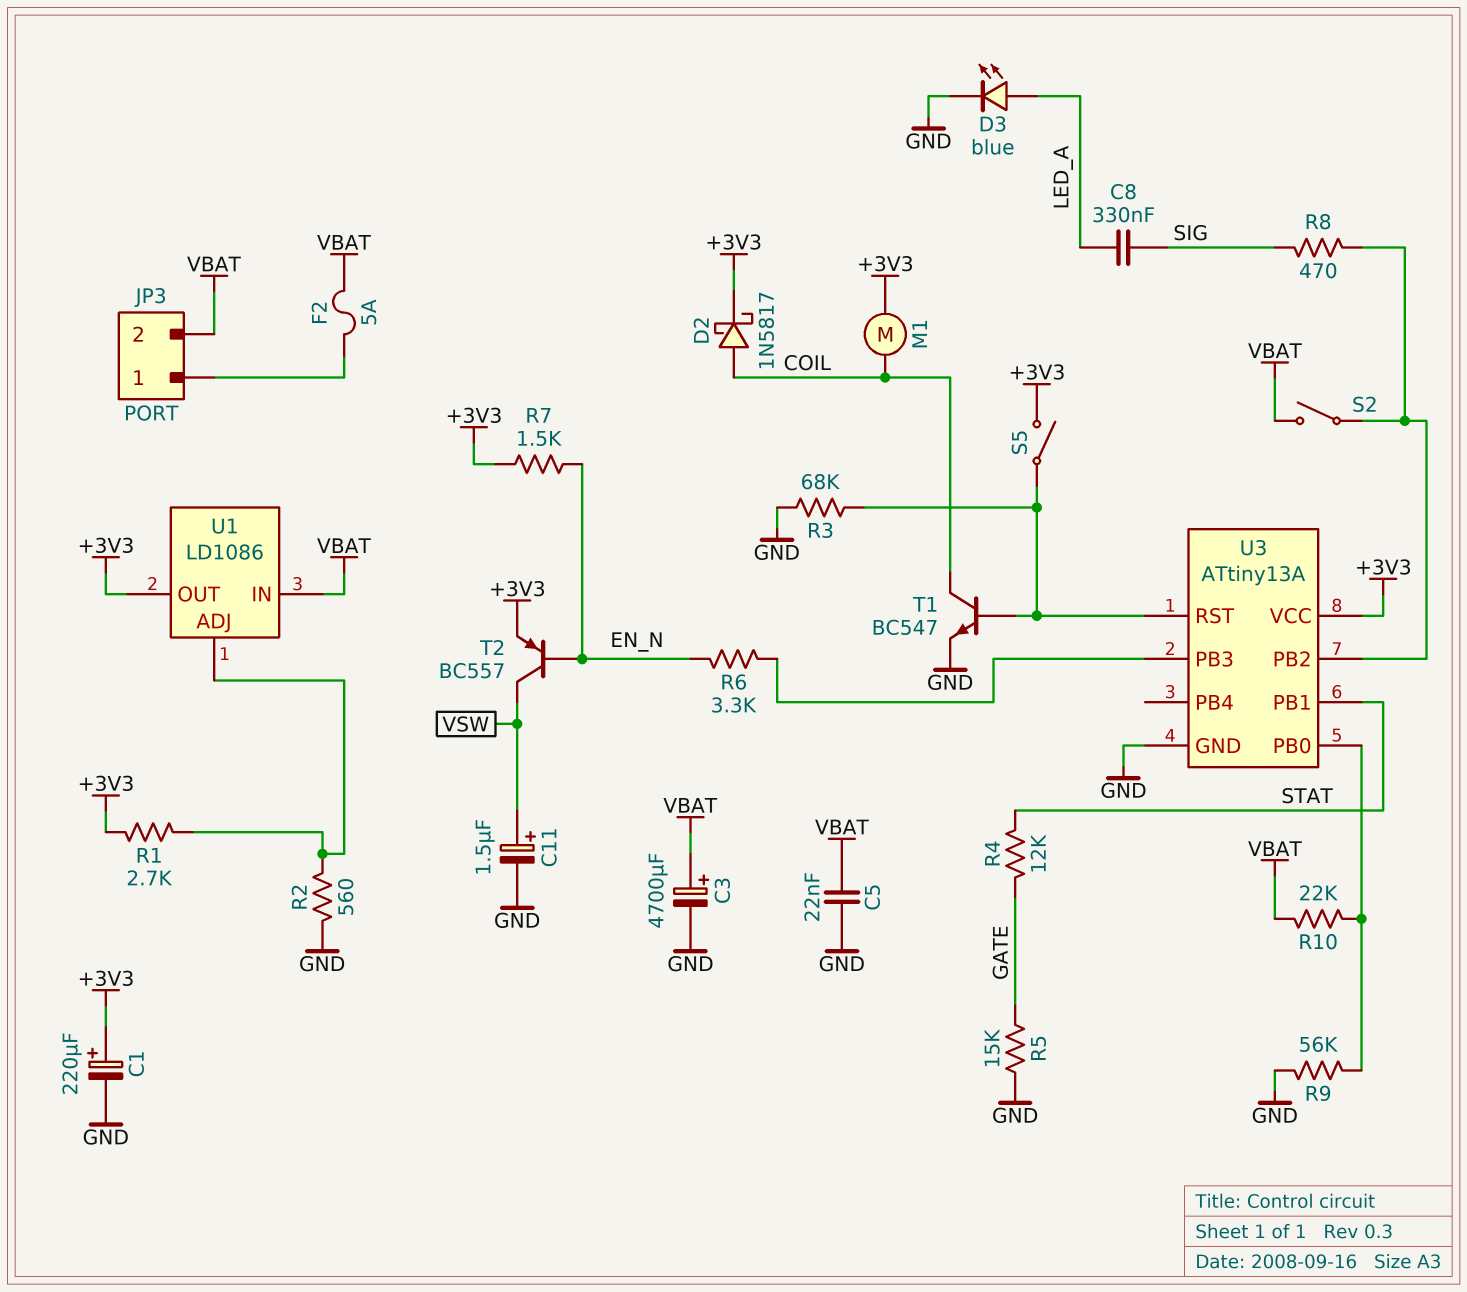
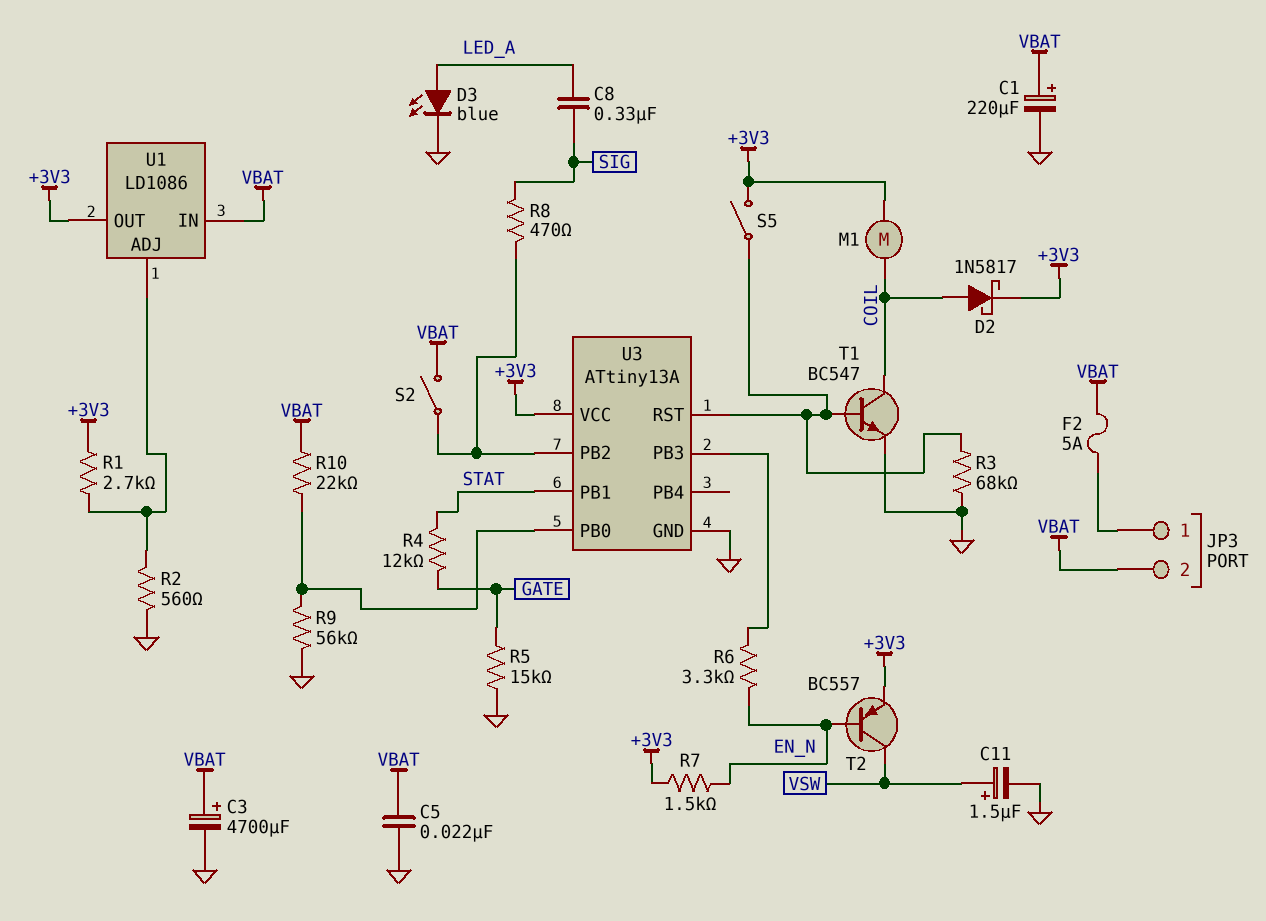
C1: 220uF (plus +3V3, minus GND) -> 220uF (plus VBAT, minus GND)

